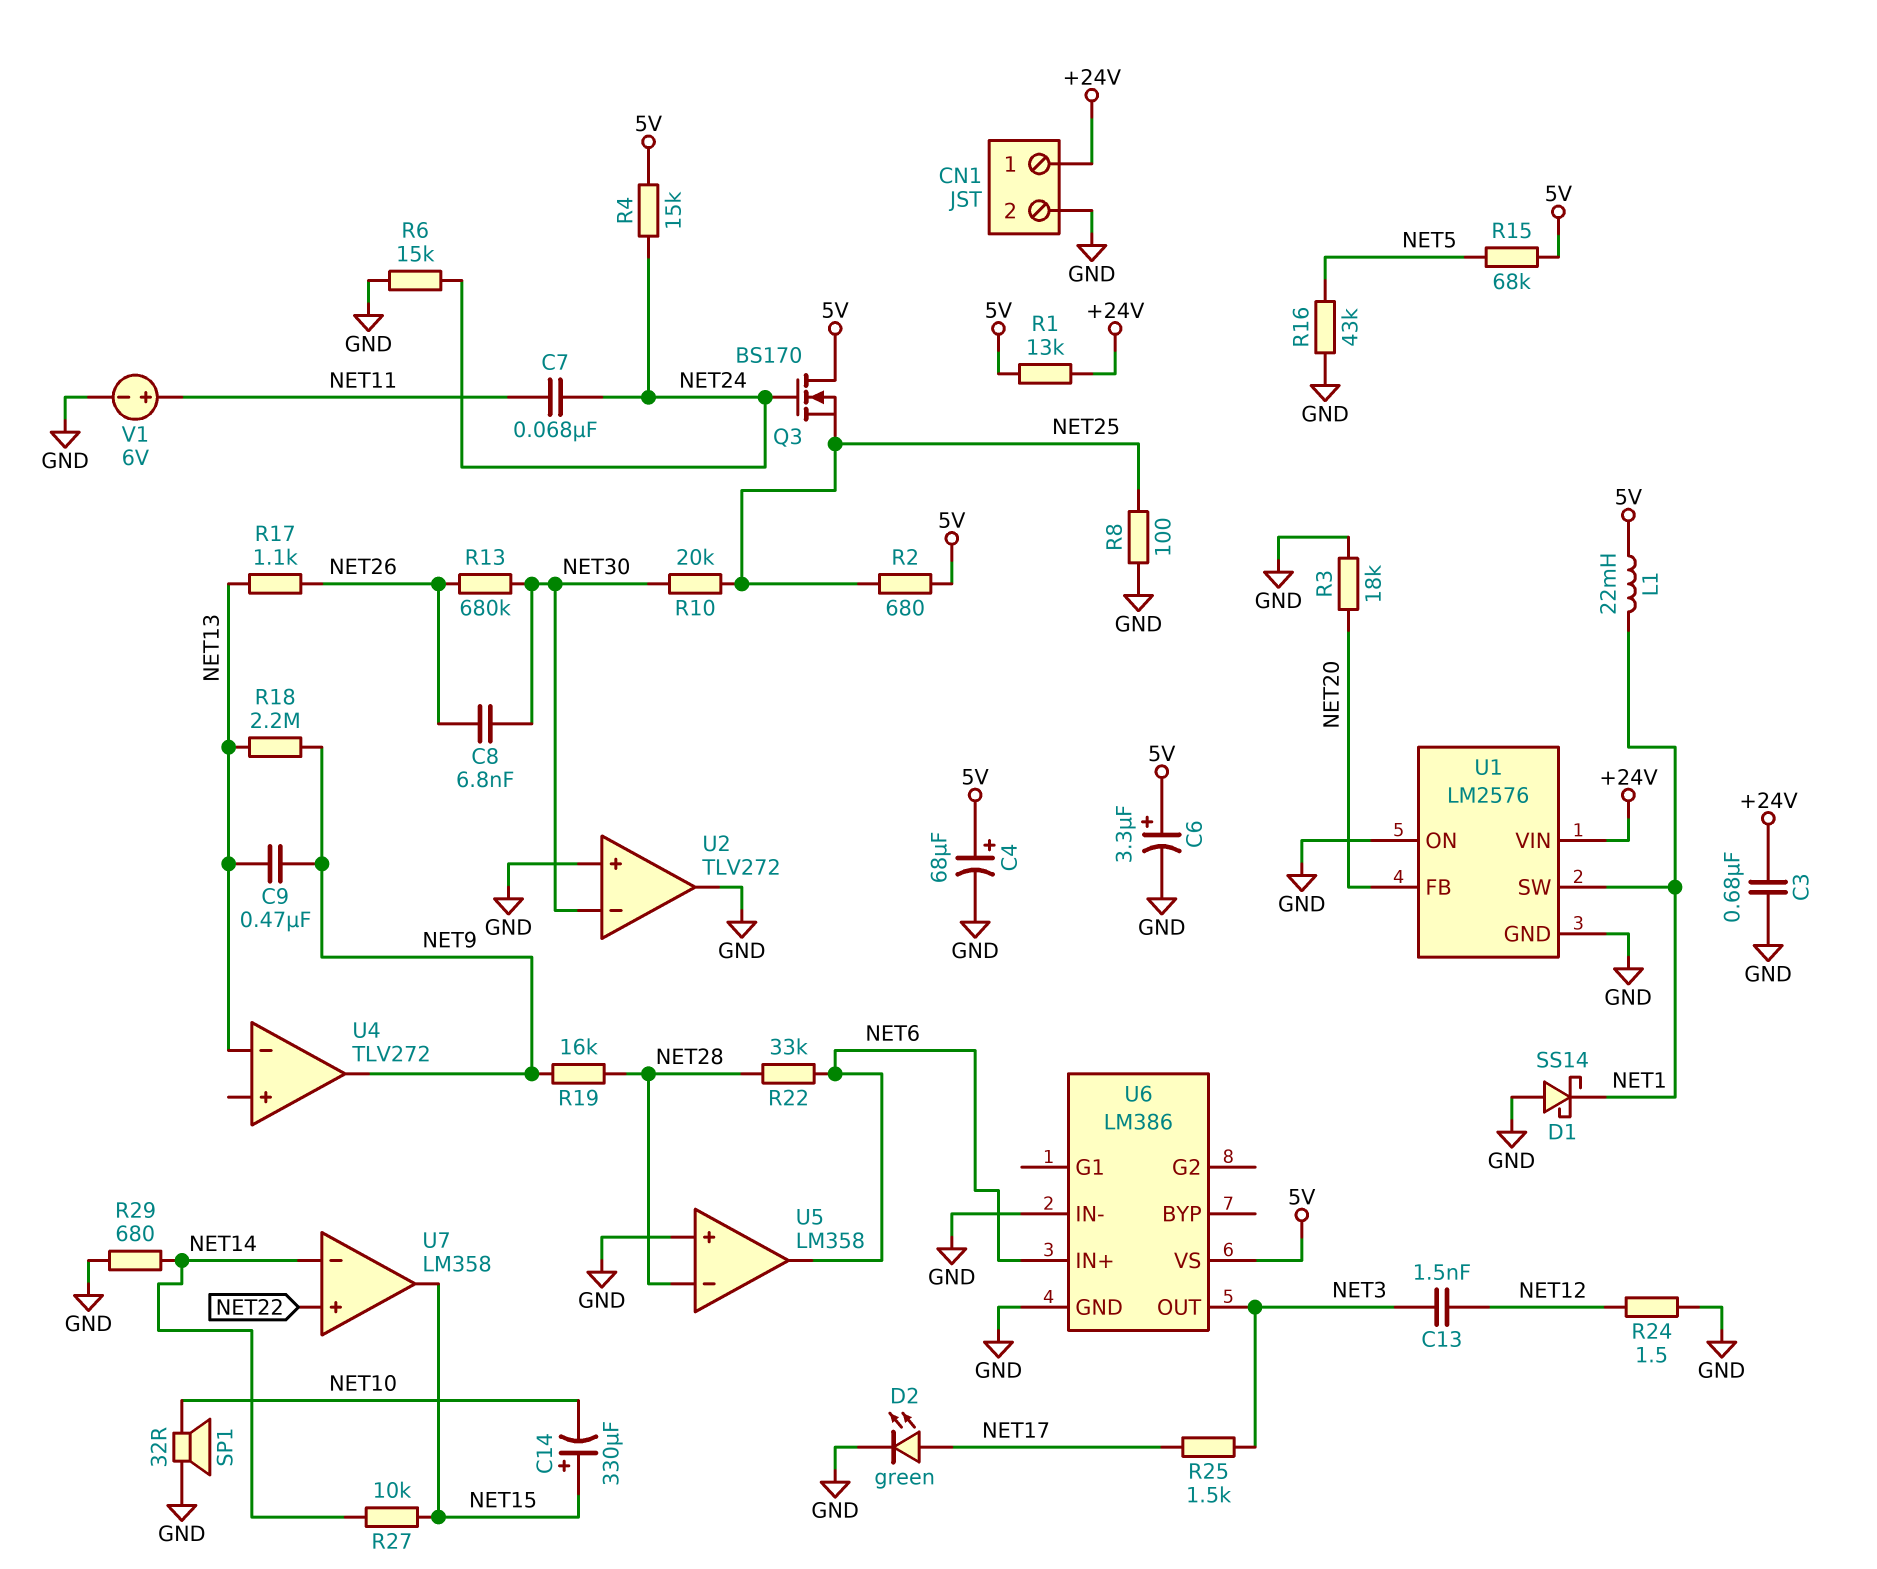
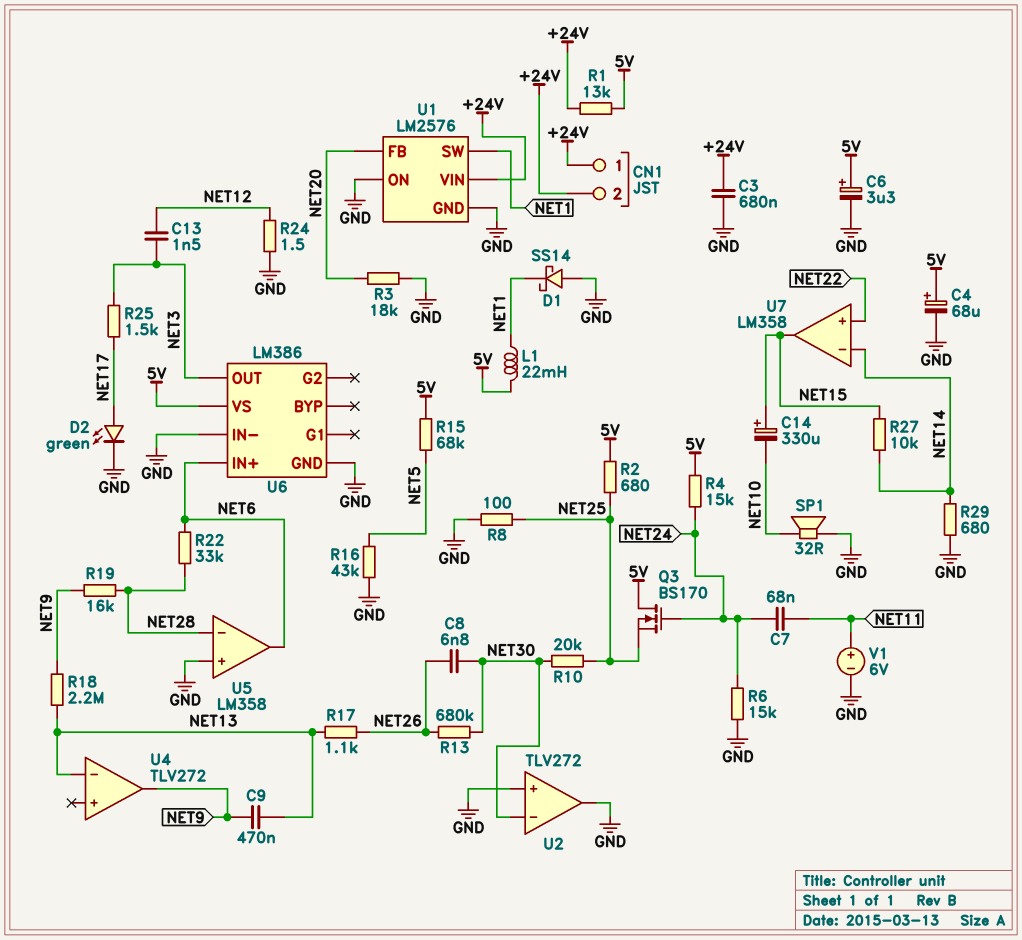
CN1 pin 2: GND -> +24V

